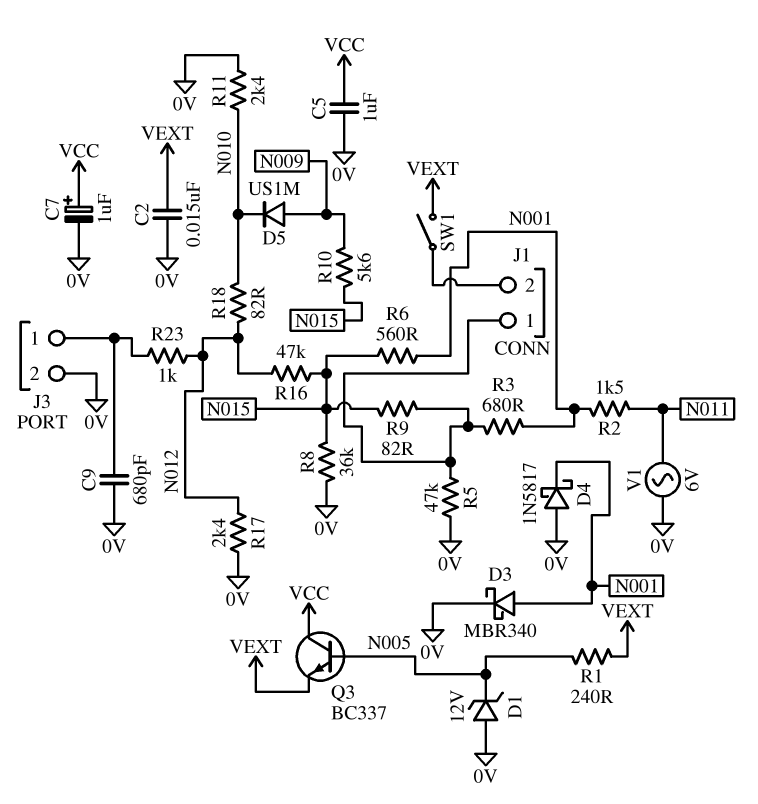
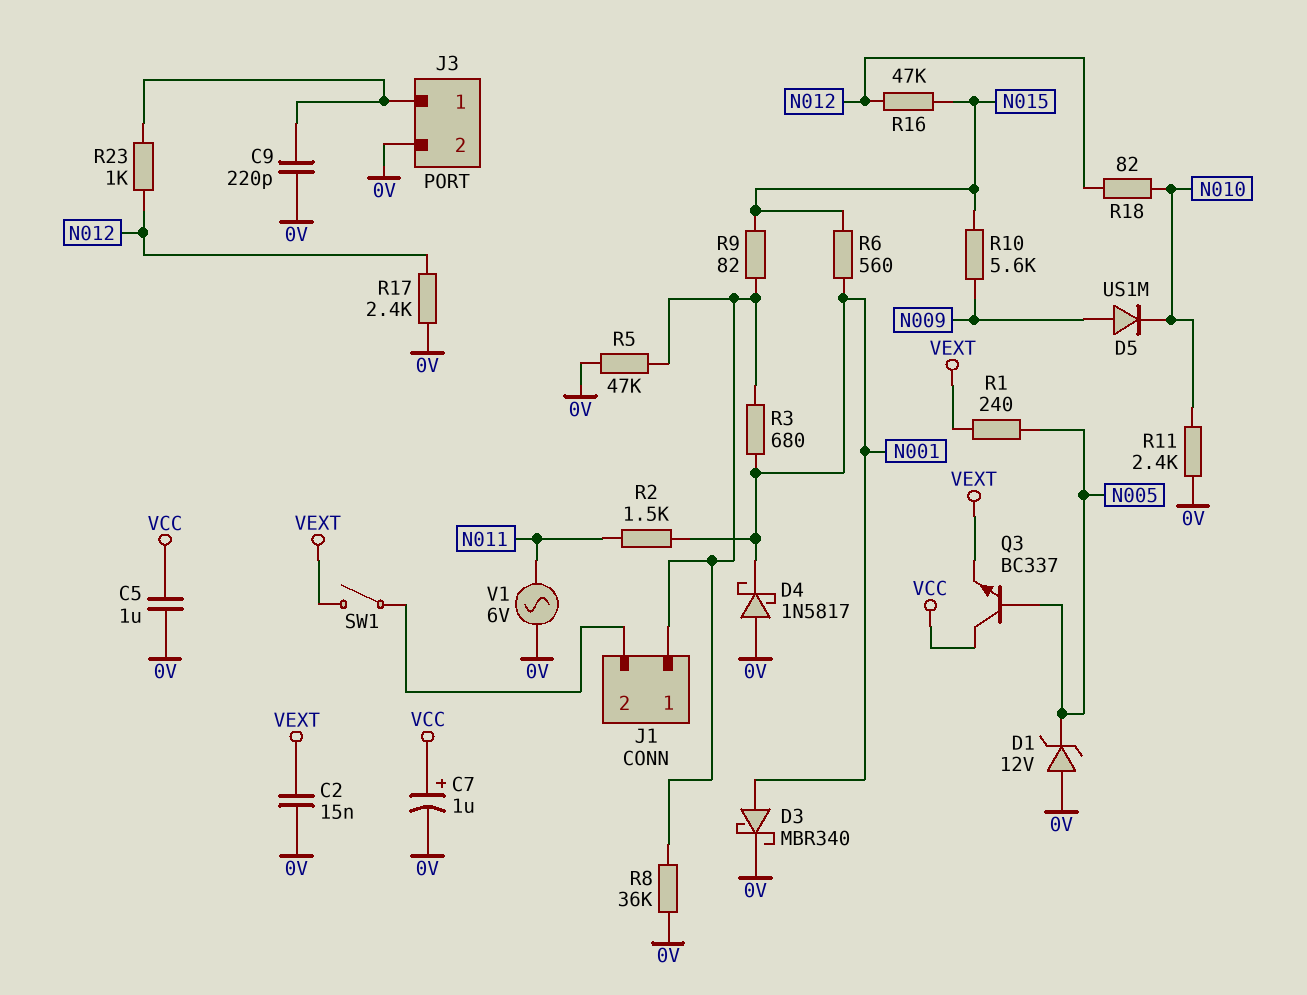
C9: 680pF (0V, J3/1) -> 220pF (0V, J3/1)
R8: 36k (0V, N015) -> 36k (0V, J1/1)

